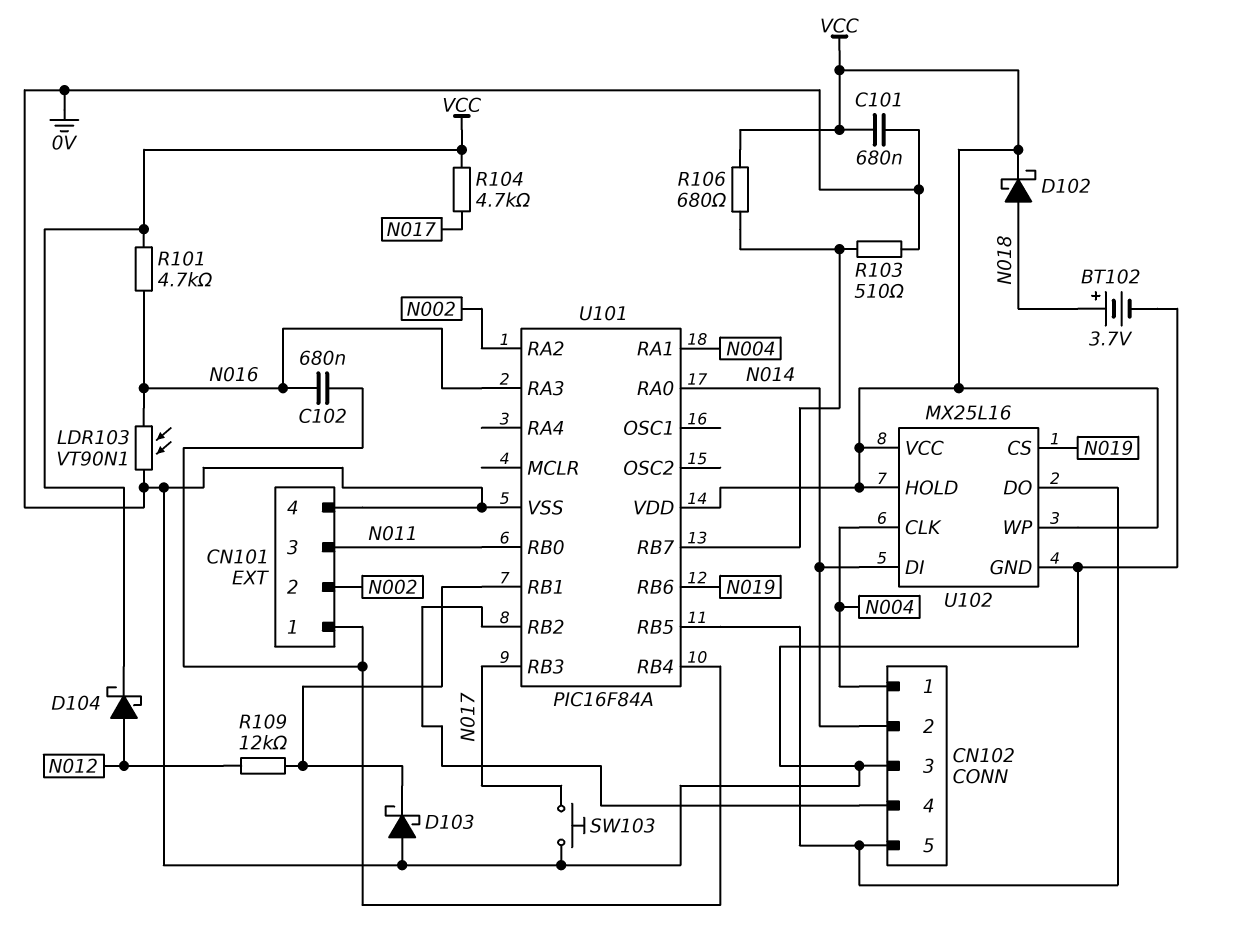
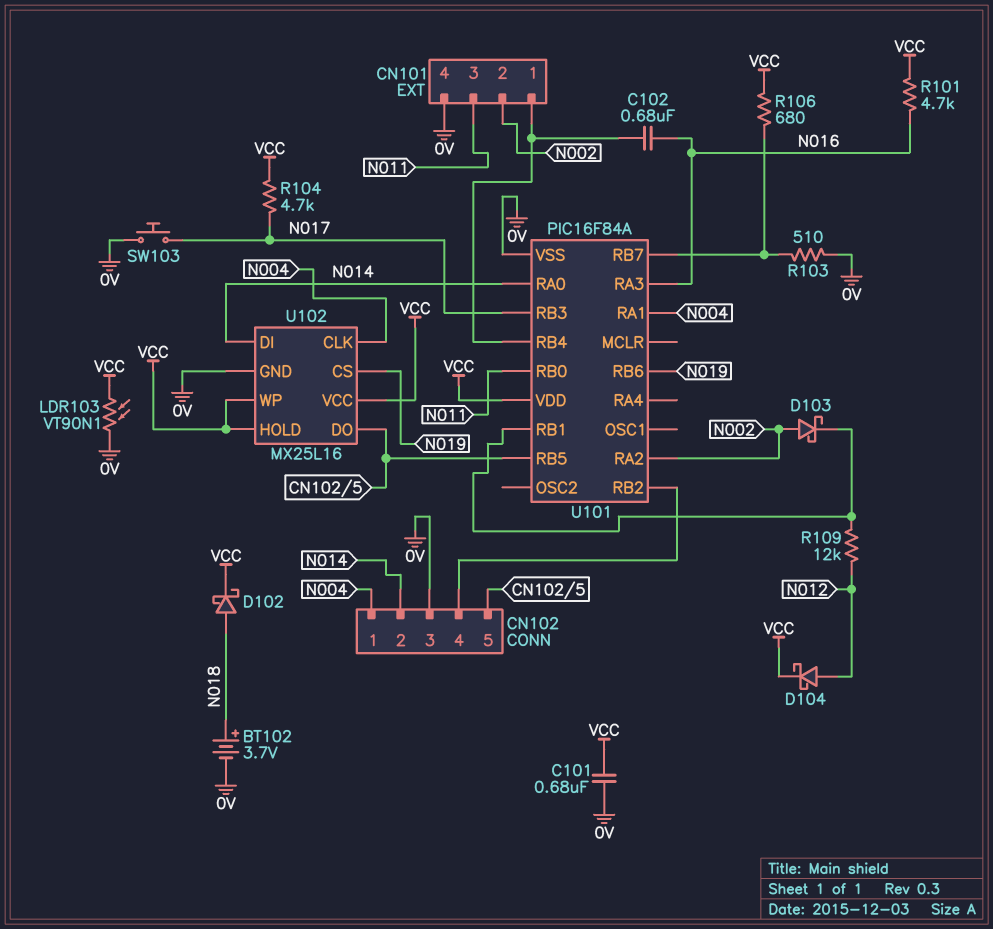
D103: schottky (A 0V, K U101/RB1) -> schottky (A N002, K U101/RB1)
LDR103: VT90N1 (0V, N016) -> VT90N1 (0V, VCC)

